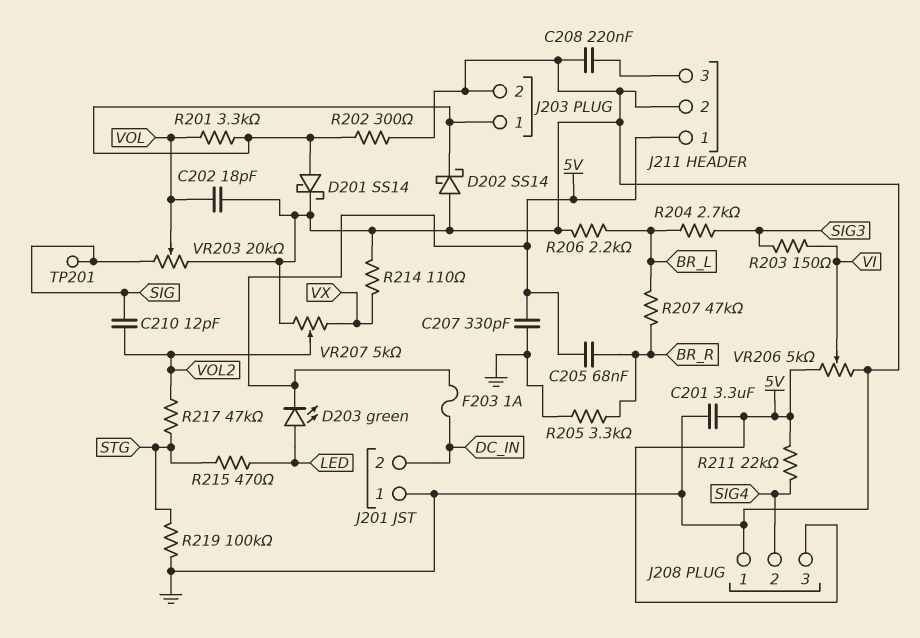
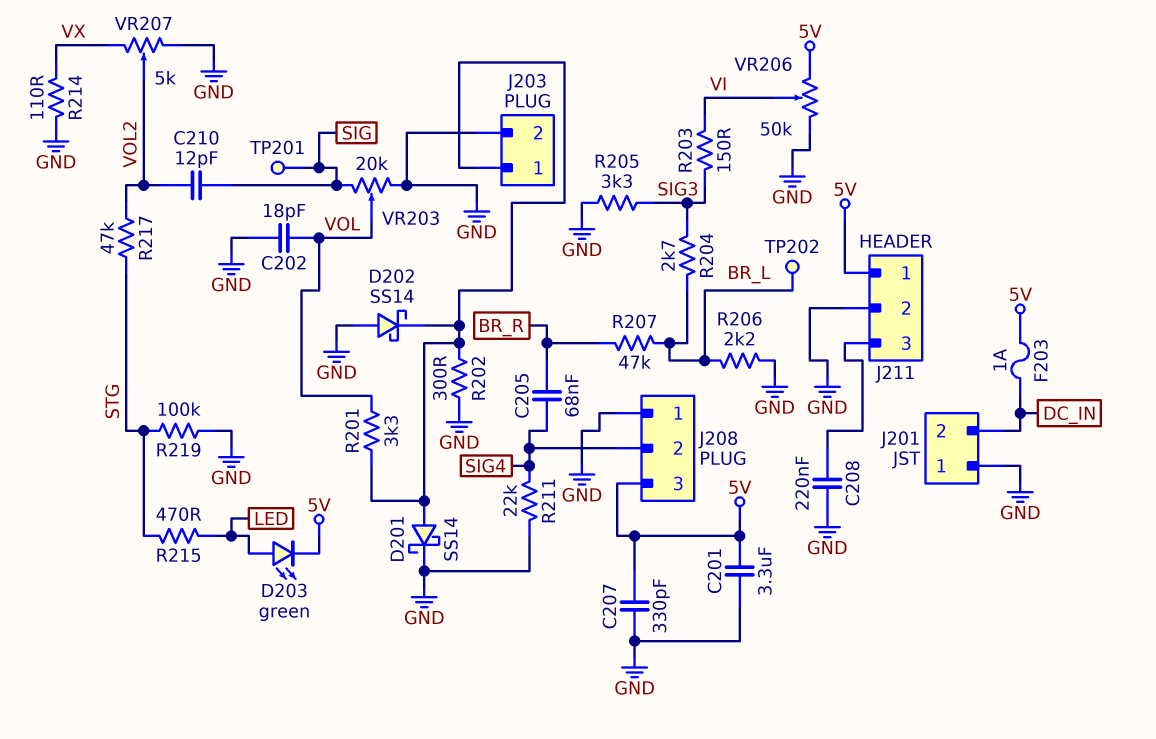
C205: 68nF (5V, BR_R) -> 68nF (BR_R, SIG4)
R205: 3.3k (BR_R, GND) -> 3.3k (GND, SIG3)
R211: 22k (5V, SIG4) -> 22k (GND, SIG4)
TP202: none -> test point (BR_L)
VR206: 5k (5V, GND, wiper VI) -> 50k (5V, GND, wiper VI)

